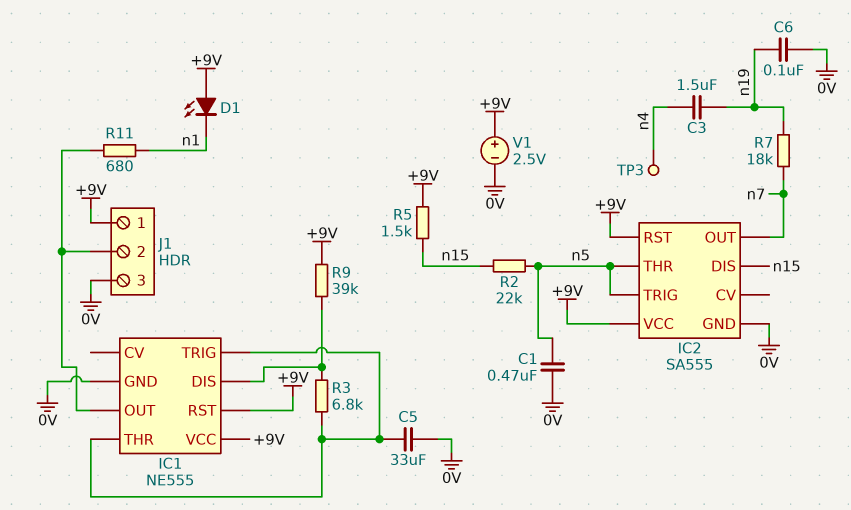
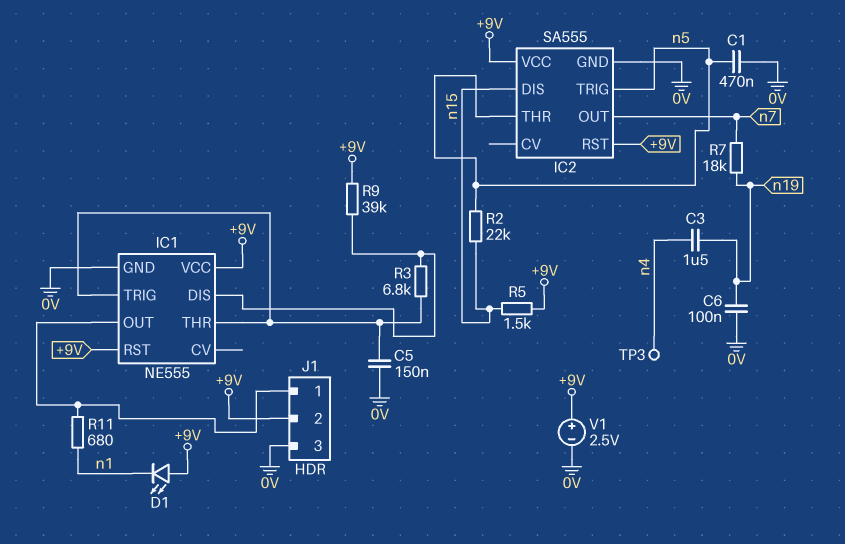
C5: 33uF (0V, IC1/THR) -> 150nF (0V, IC1/THR)
J1 pin 1: +9V -> IC1/OUT
J1 pin 2: IC1/OUT -> +9V

